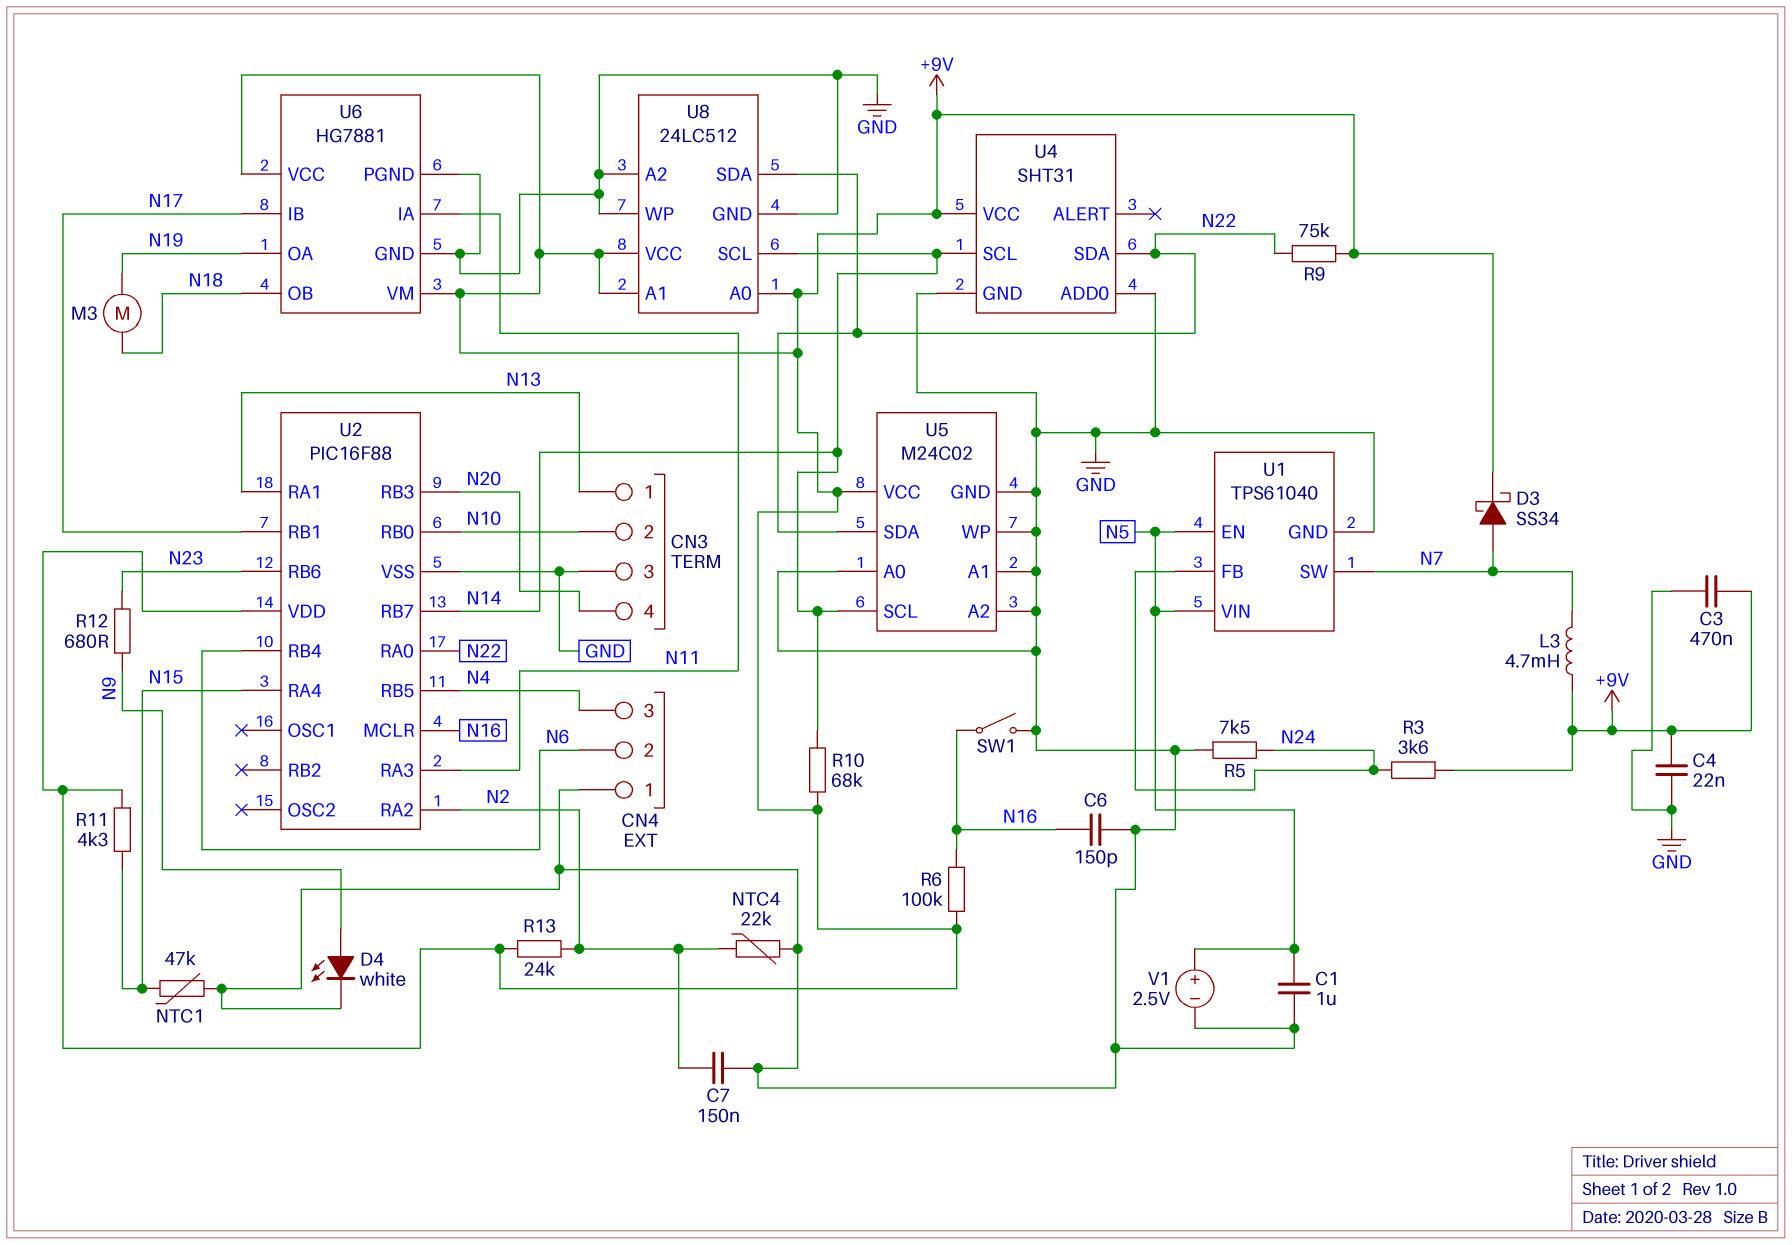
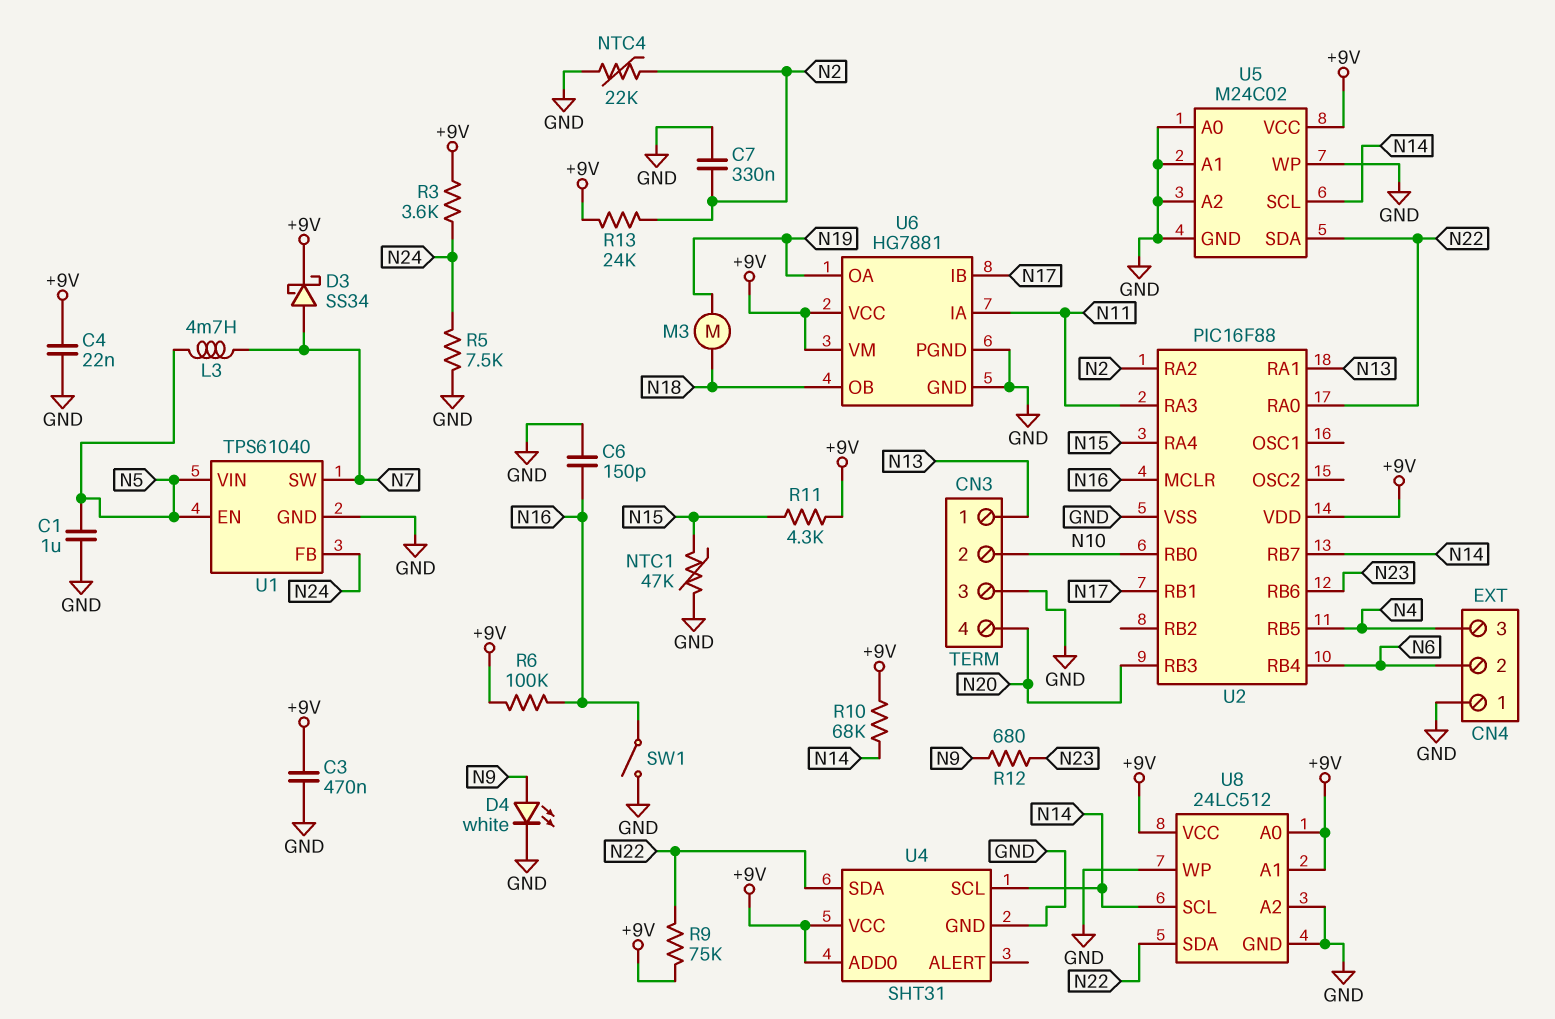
C7: 150nF (GND, N2) -> 330nF (GND, N2)
L3: 4.7mH (+9V, N7) -> 4.7mH (N5, N7)
U4 pin ADD0: GND -> +9V
V1: 2.5V (plus N5, minus GND) -> none

